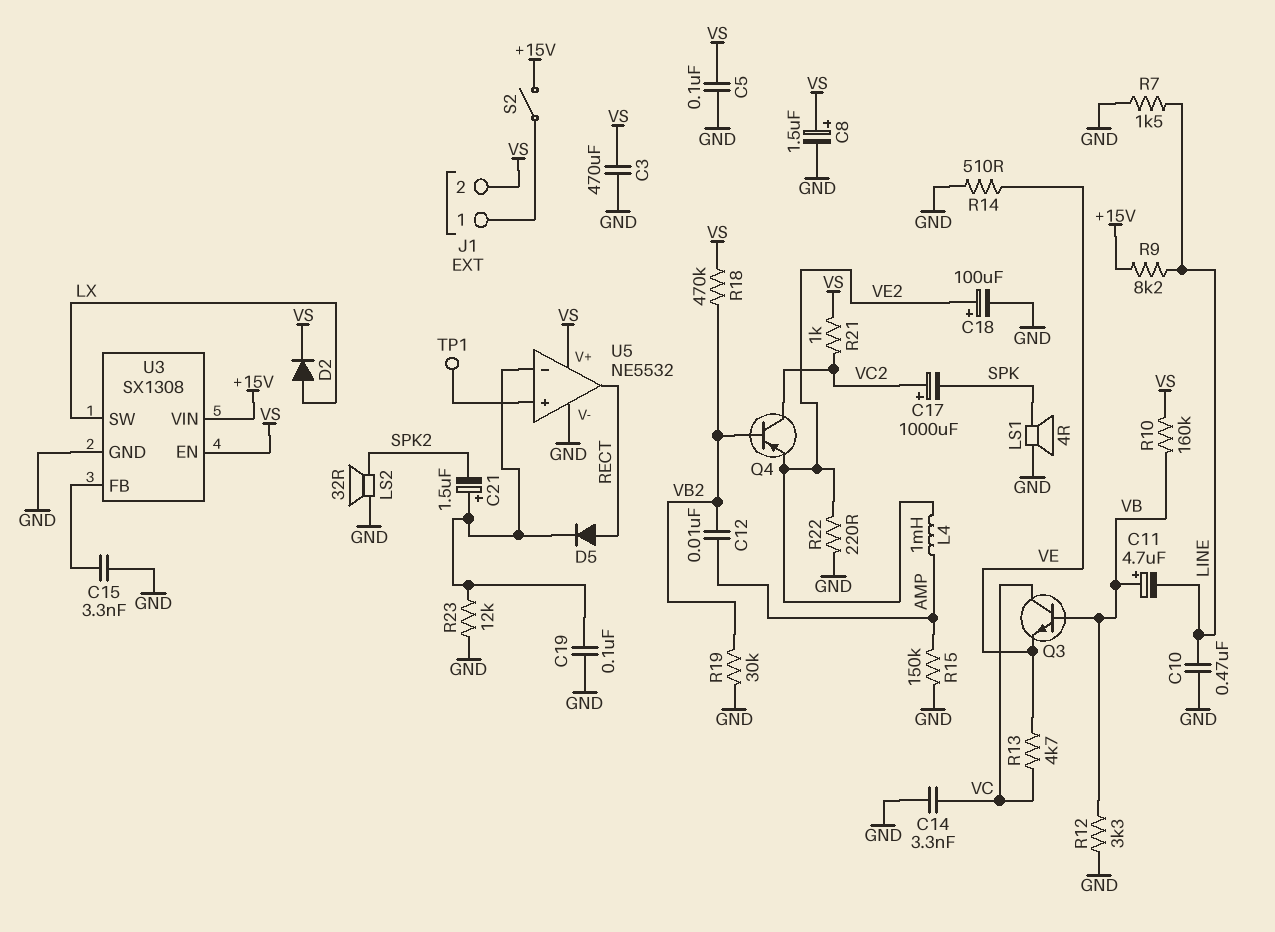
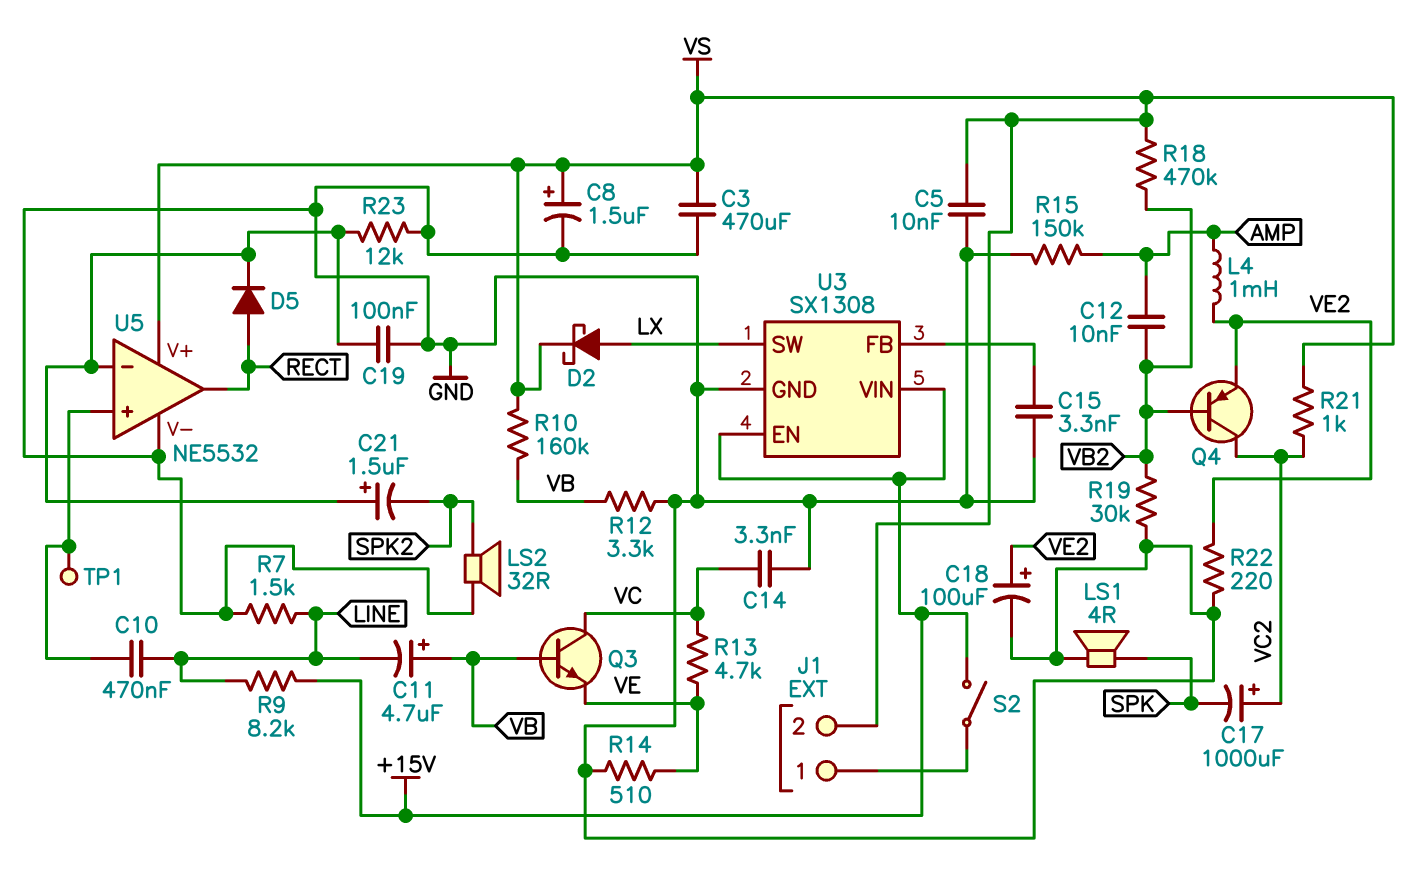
C5: 100nF (GND, VS) -> 10nF (GND, VS)
C10: 470nF (GND, LINE) -> 470nF (LINE, U5/in+)
D2: diode (A LX, K VS) -> schottky (A LX, K VS)
U3 pin EN: VS -> +15V

